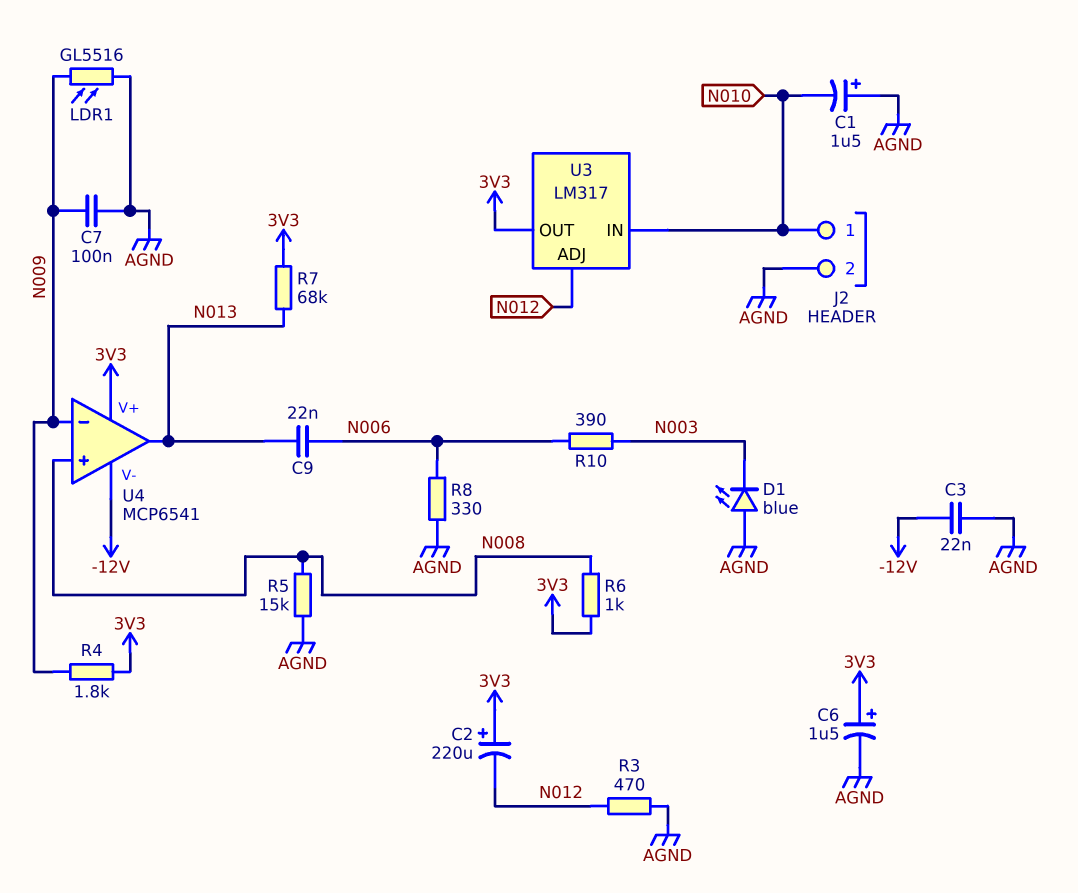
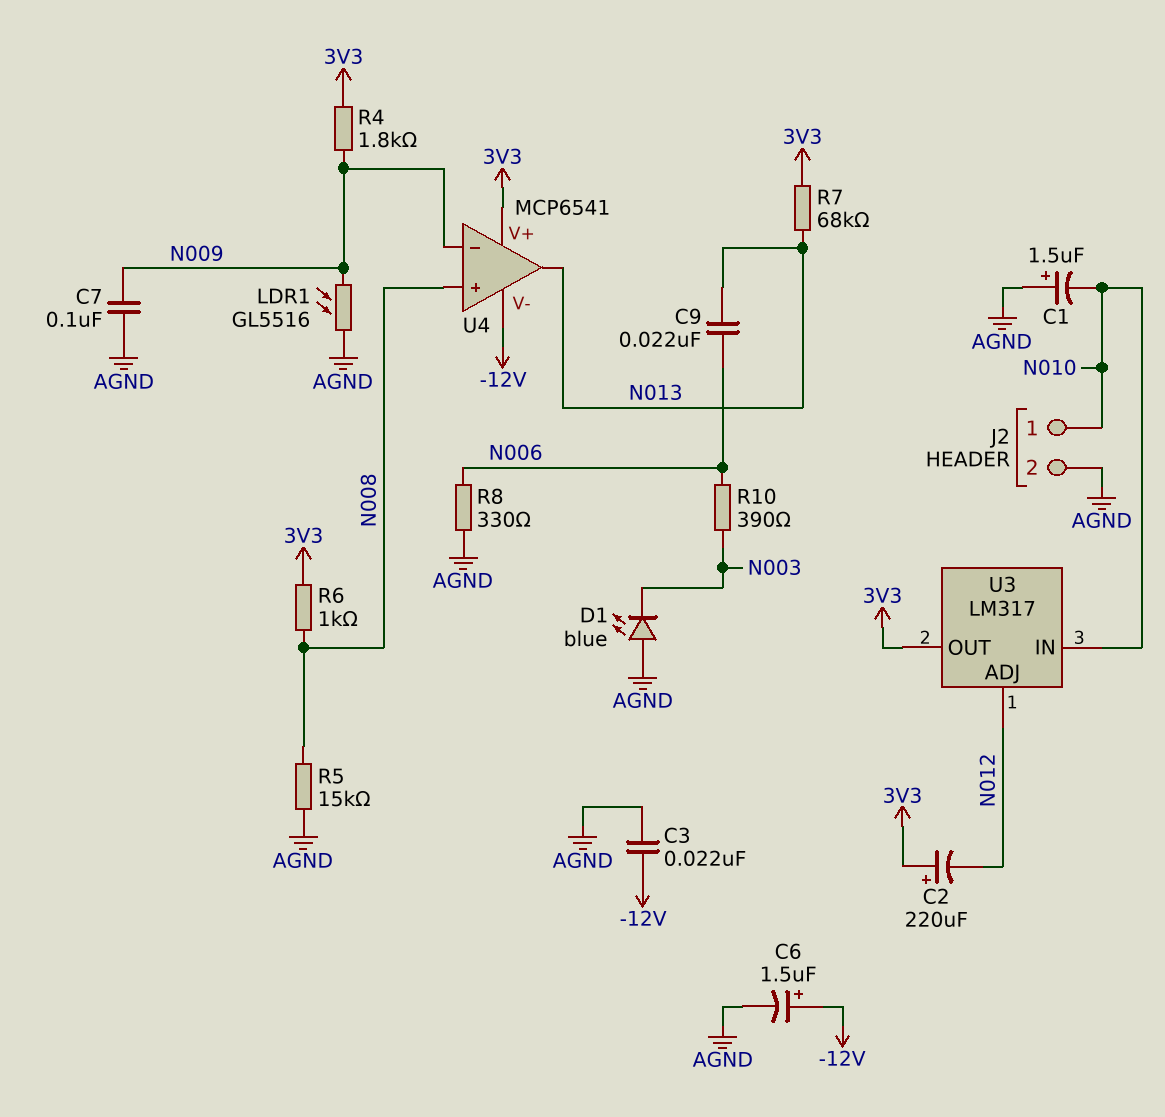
C6: 1.5uF (plus 3V3, minus AGND) -> 1.5uF (plus -12V, minus AGND)
R3: 470 (AGND, N012) -> none

